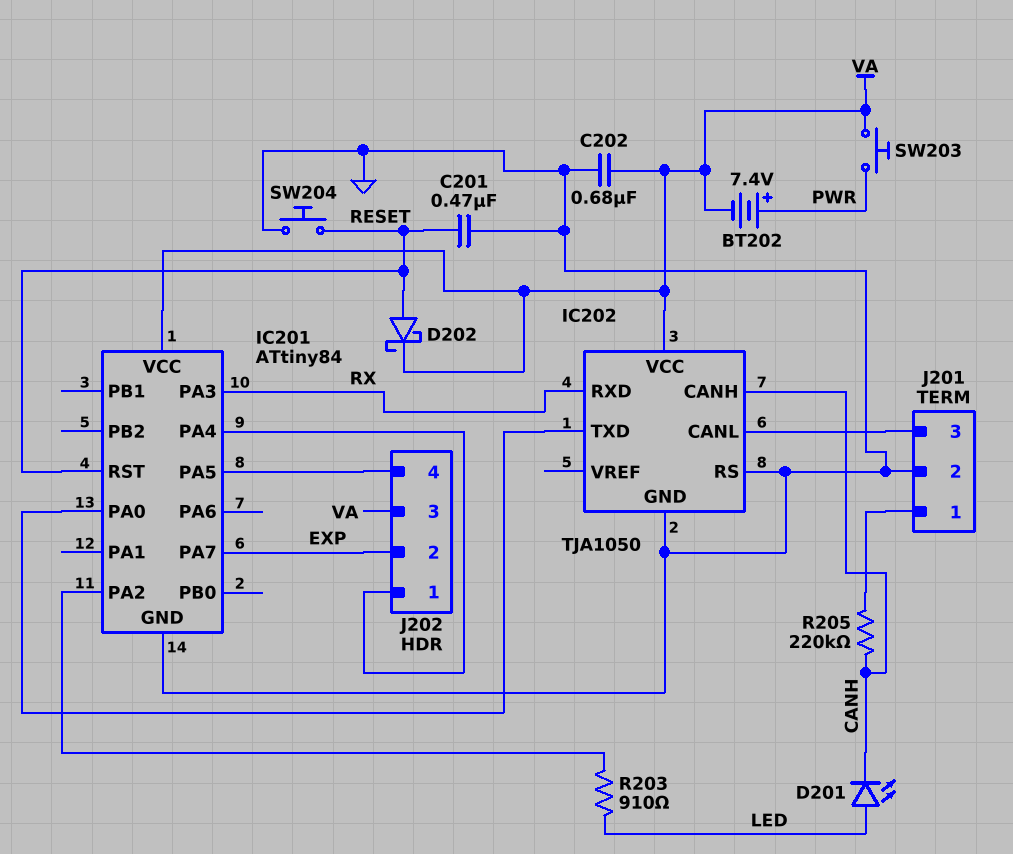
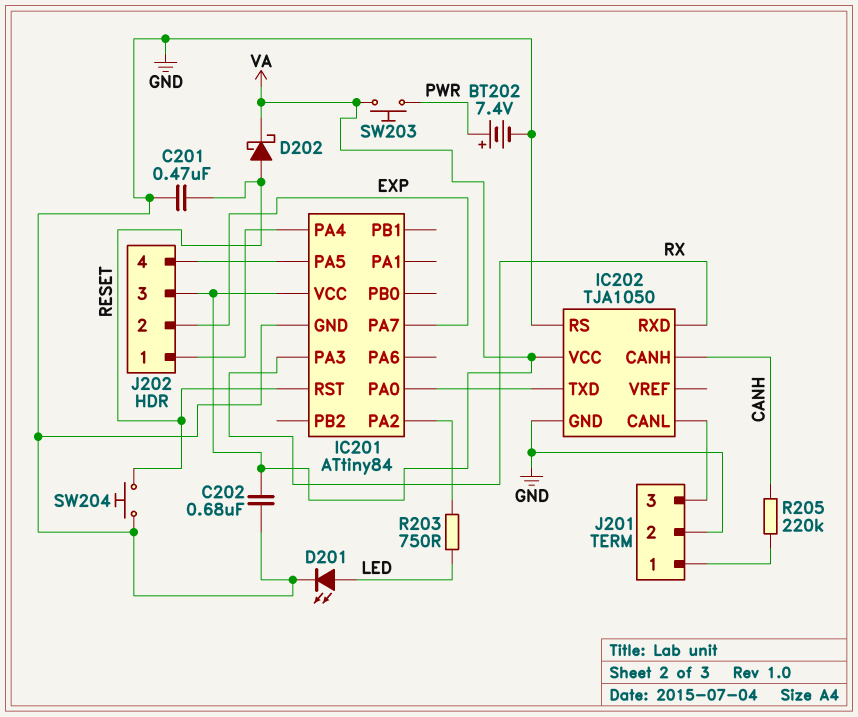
BT202: 7.4V (plus PWR, minus VA) -> 7.4V (plus PWR, minus GND)
D201: LED (A LED, K CANH) -> LED (A LED, K GND)
R203: 910 (IC201/PA2, LED) -> 750 (IC201/PA2, LED)

